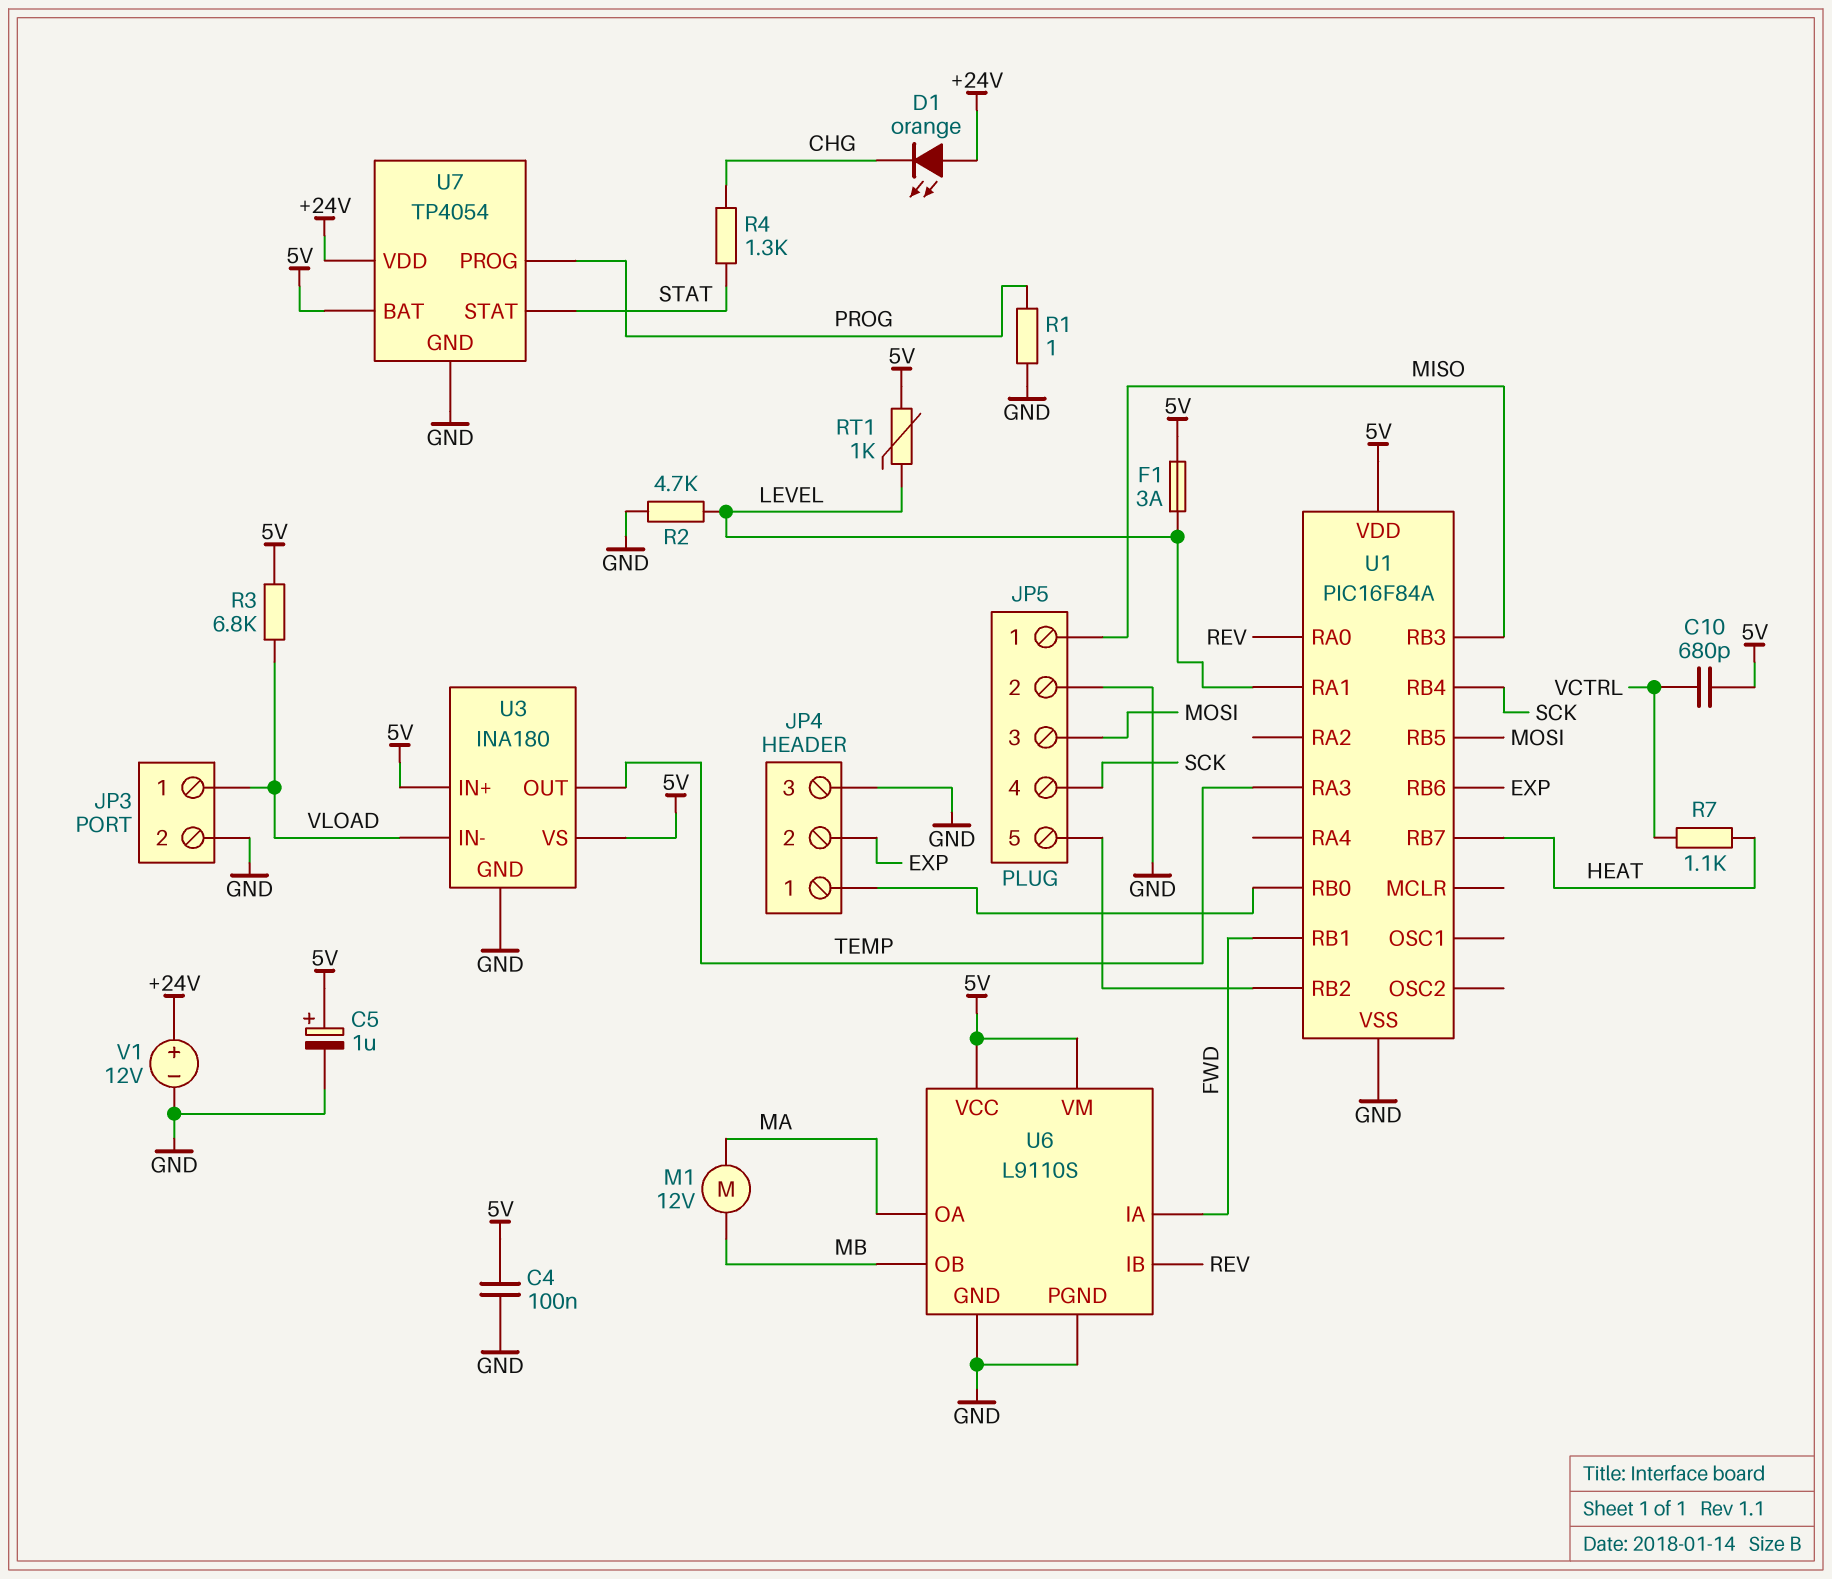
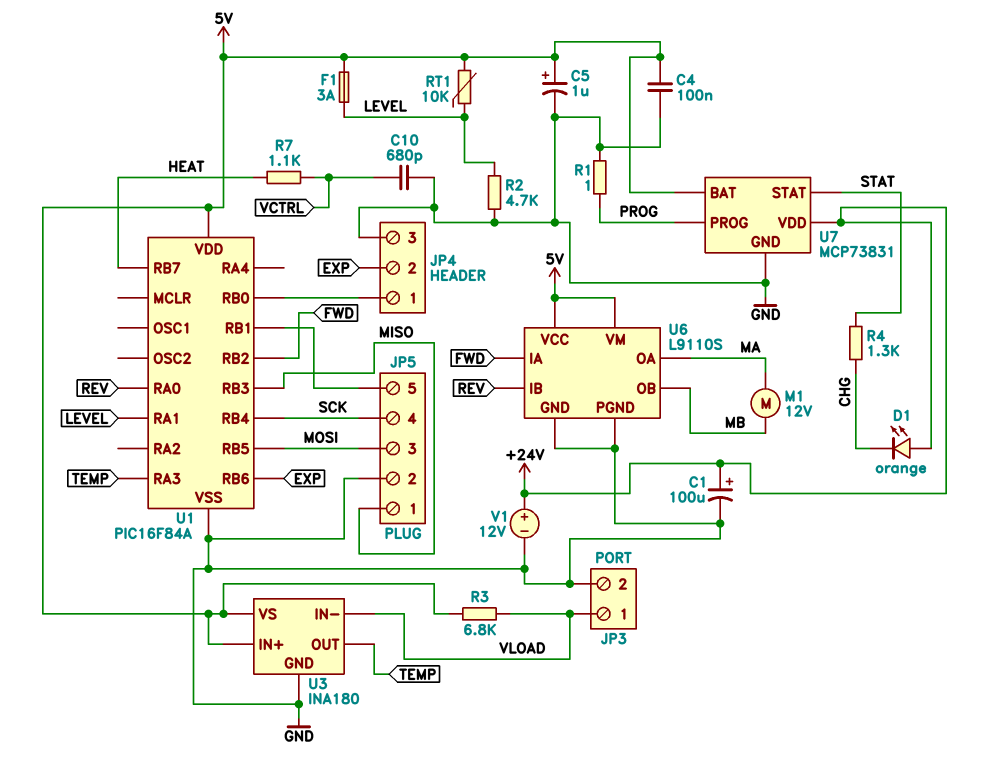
C1: none -> 100uF (plus +24V, minus GND)
C10: 680pF (5V, VCTRL) -> 680pF (GND, VCTRL)
RT1: 1k (5V, LEVEL) -> 10k (5V, LEVEL)
U1 pin RB1: FWD -> JP5/5
U1 pin RB2: JP5/5 -> FWD
U7: TP4054 -> MCP73831

